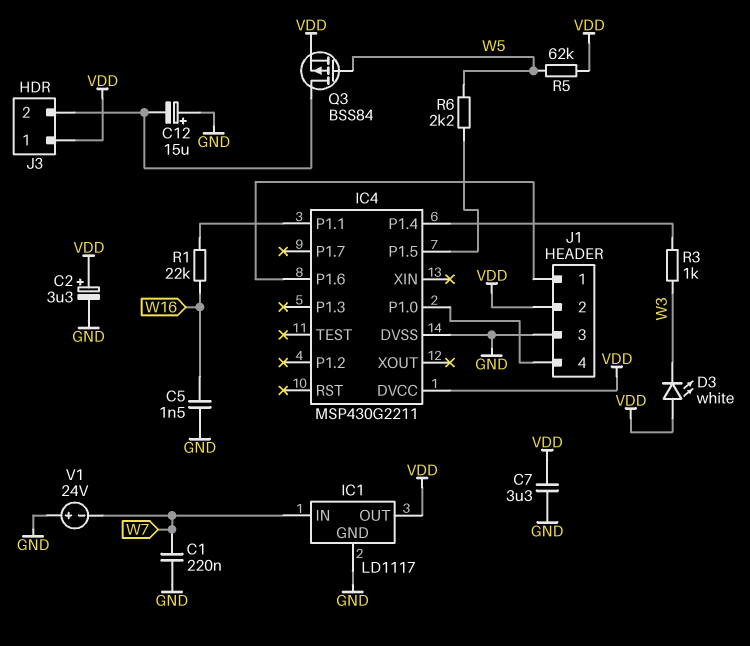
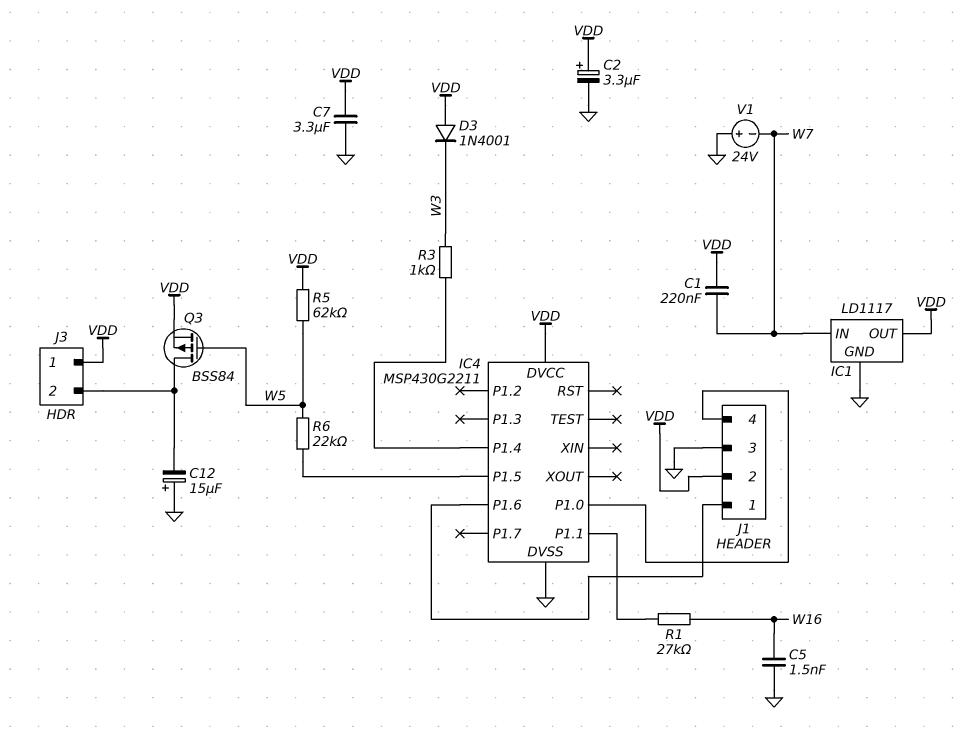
C1: 220nF (GND, W7) -> 220nF (VDD, W7)
D3: LED white (A VDD, K W3) -> diode 1N4001 (A VDD, K W3)
R1: 22k (IC4/P1.1, W16) -> 27k (IC4/P1.1, W16)
R6: 2.2k (IC4/P1.5, W5) -> 22k (IC4/P1.5, W5)

